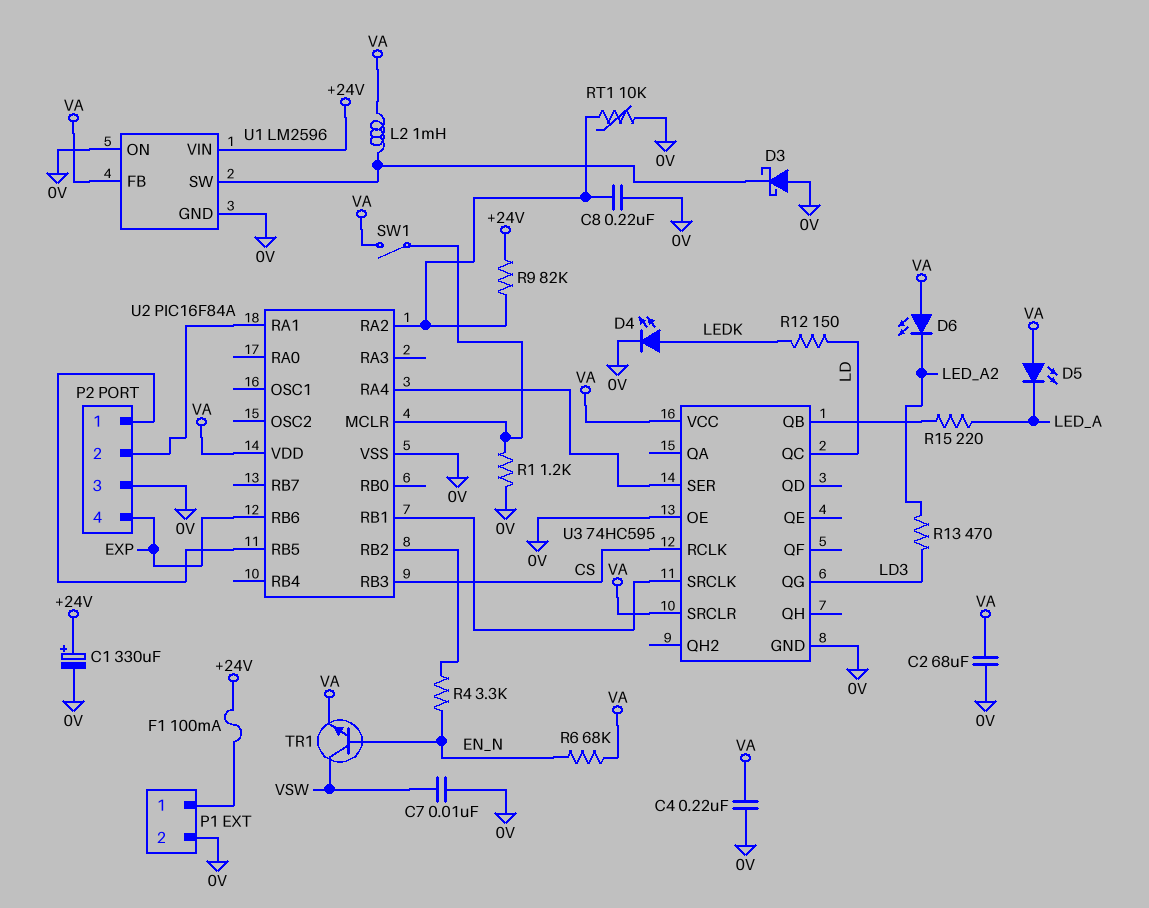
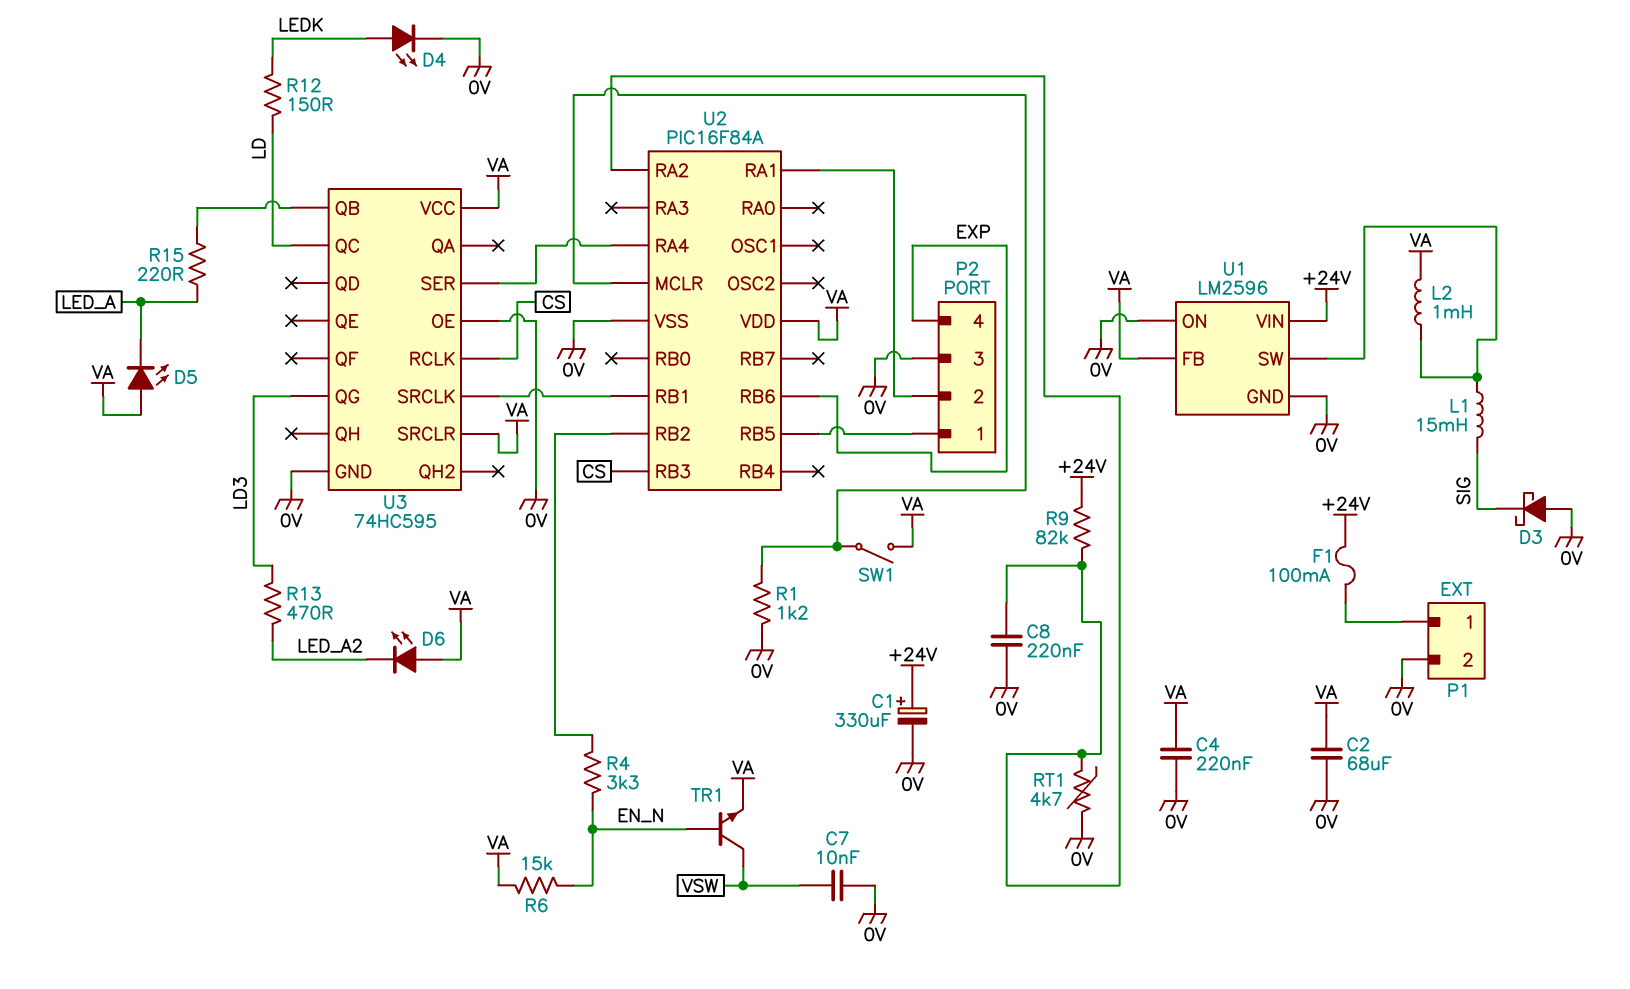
D3: schottky (A 0V, K U1/SW) -> schottky (A 0V, K SIG)
L1: none -> 15mH (SIG, U1/SW)
R6: 68k (EN_N, VA) -> 15k (EN_N, VA)
RT1: 10k (0V, U2/RA2) -> 4.7k (0V, U2/RA2)

